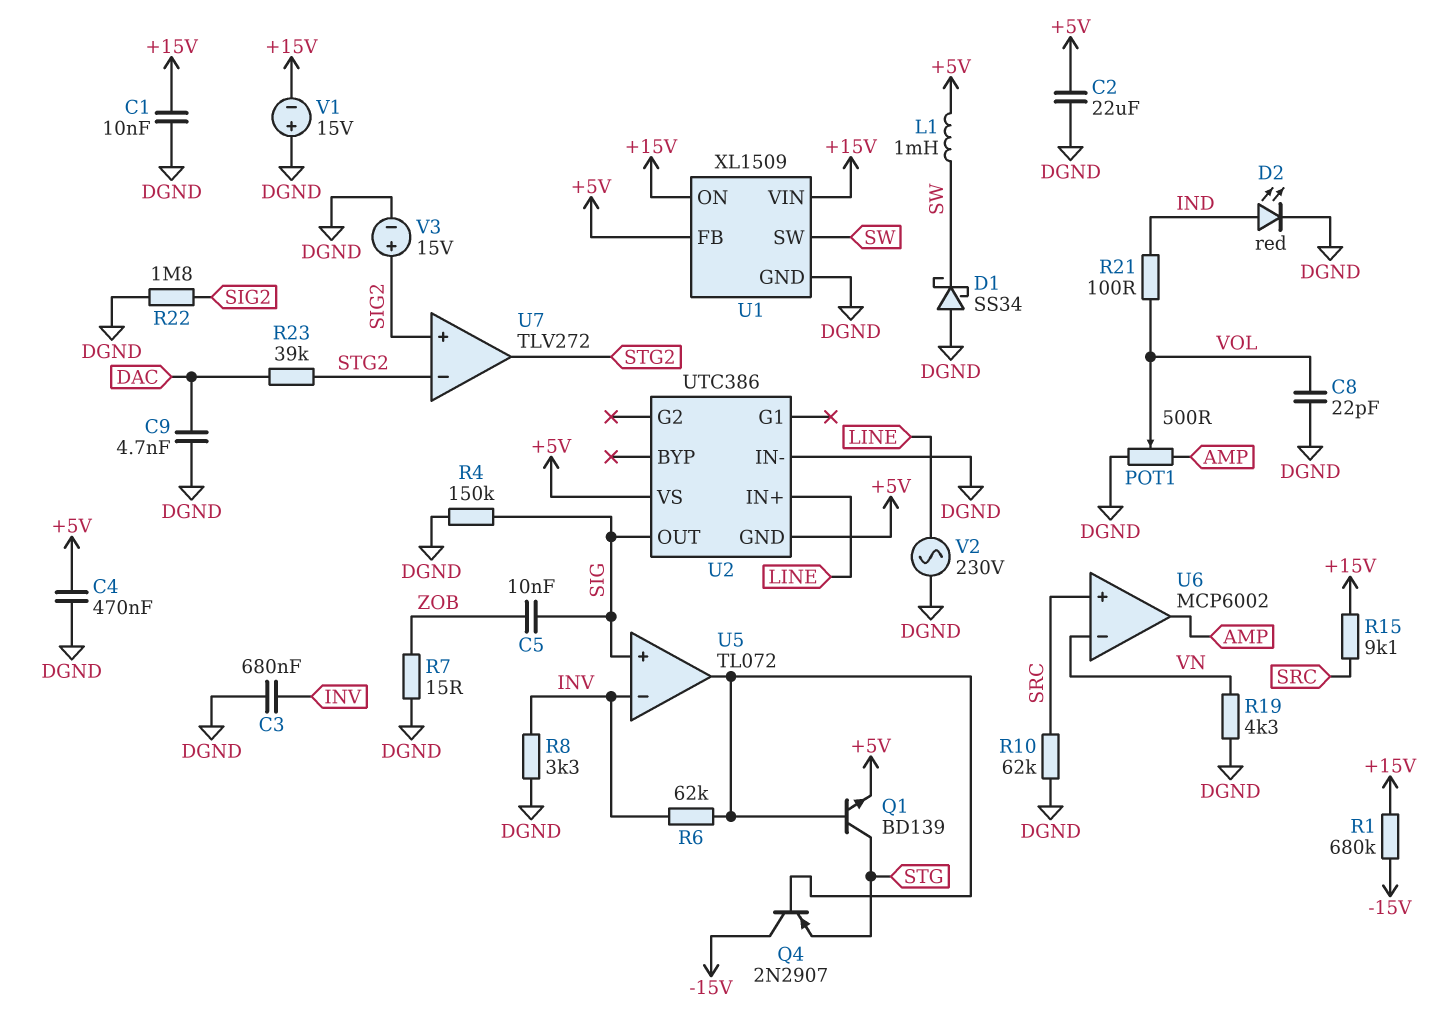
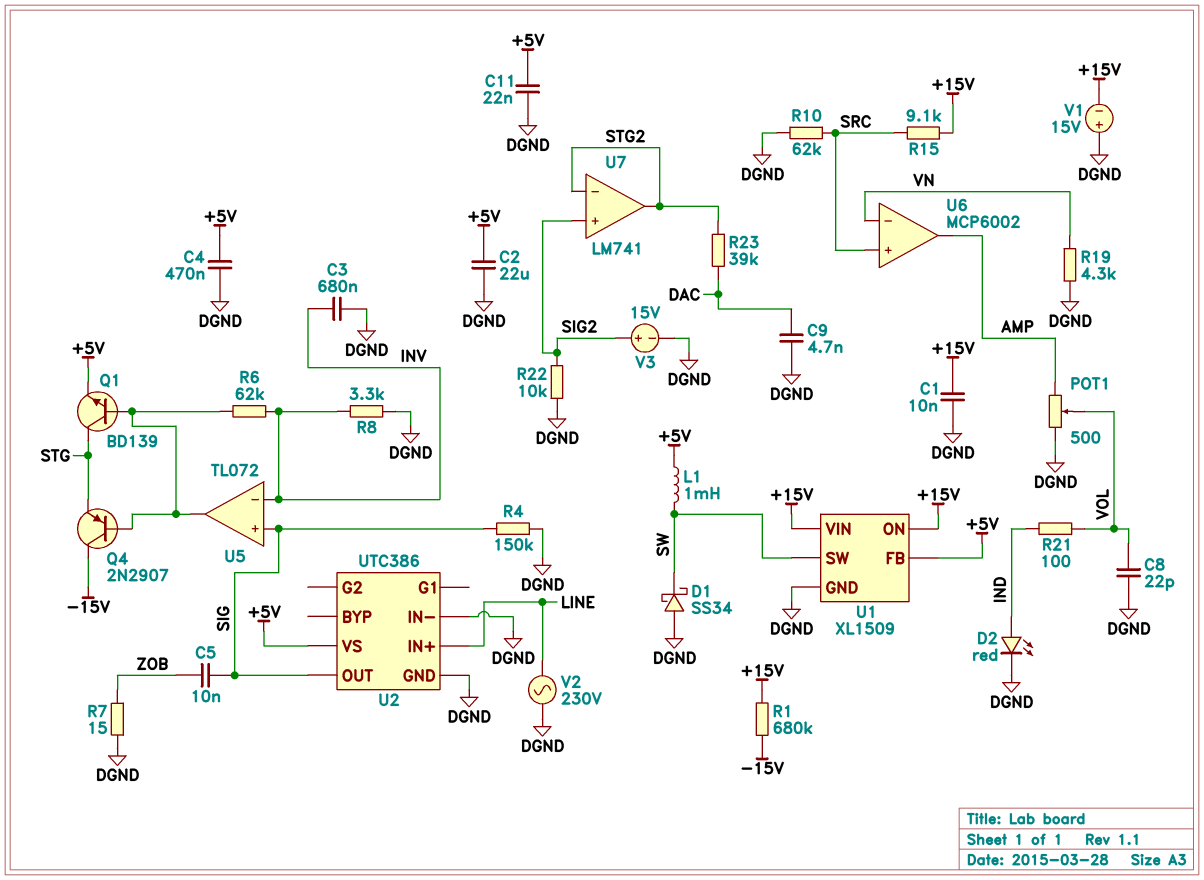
C11: none -> 22nF (+5V, DGND)
R22: 1.8M (DGND, SIG2) -> 10k (DGND, SIG2)
U2 pin GND: +5V -> DGND
U7: TLV272 -> LM741

